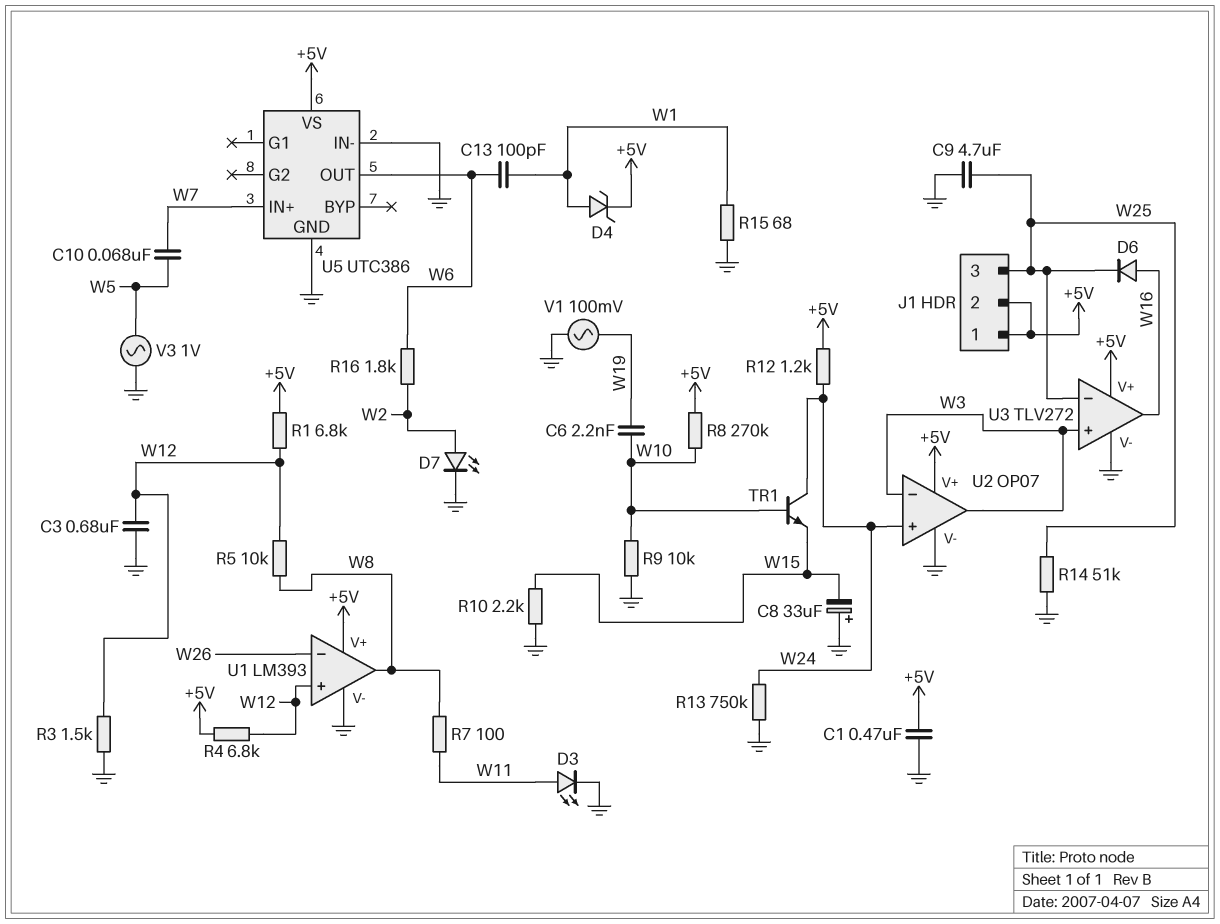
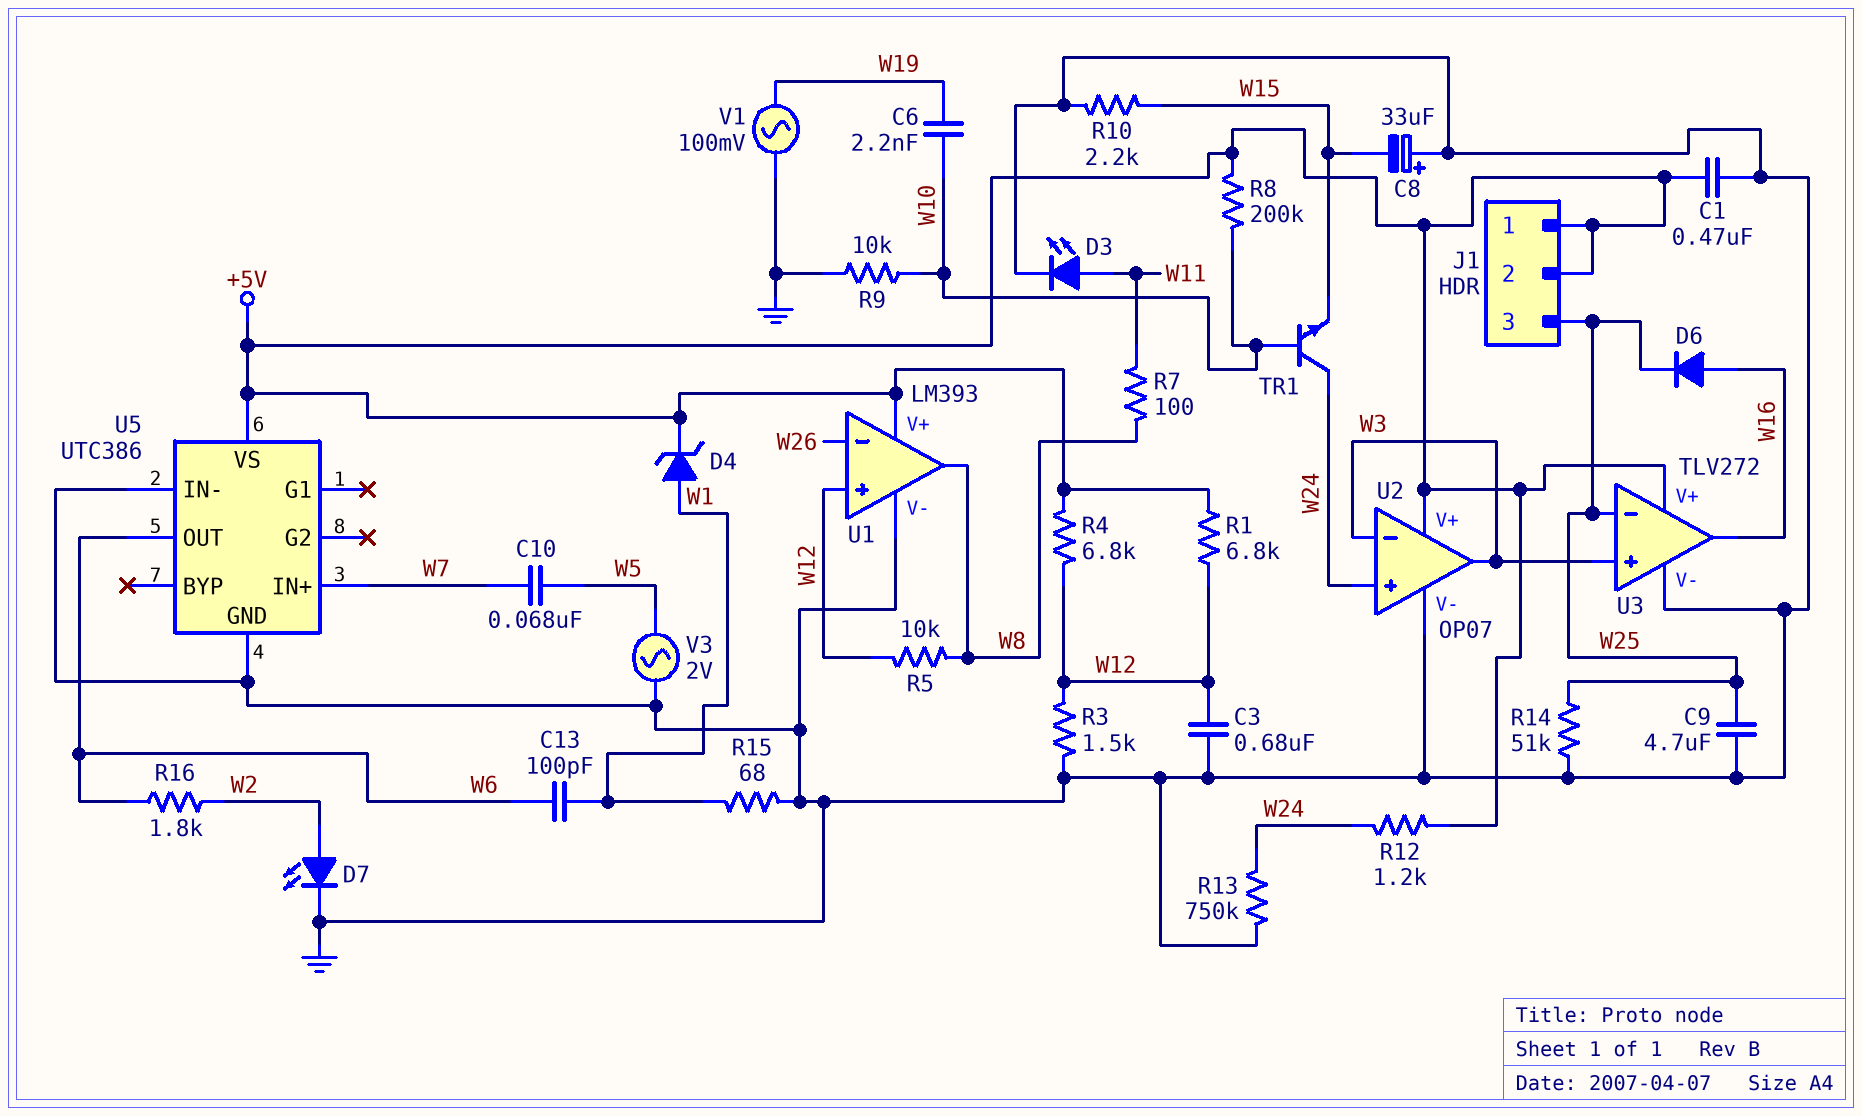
R8: 270k (+5V, W10) -> 200k (+5V, W10)
V3: AC 1V (GND, W5) -> AC 2V (GND, W5)

